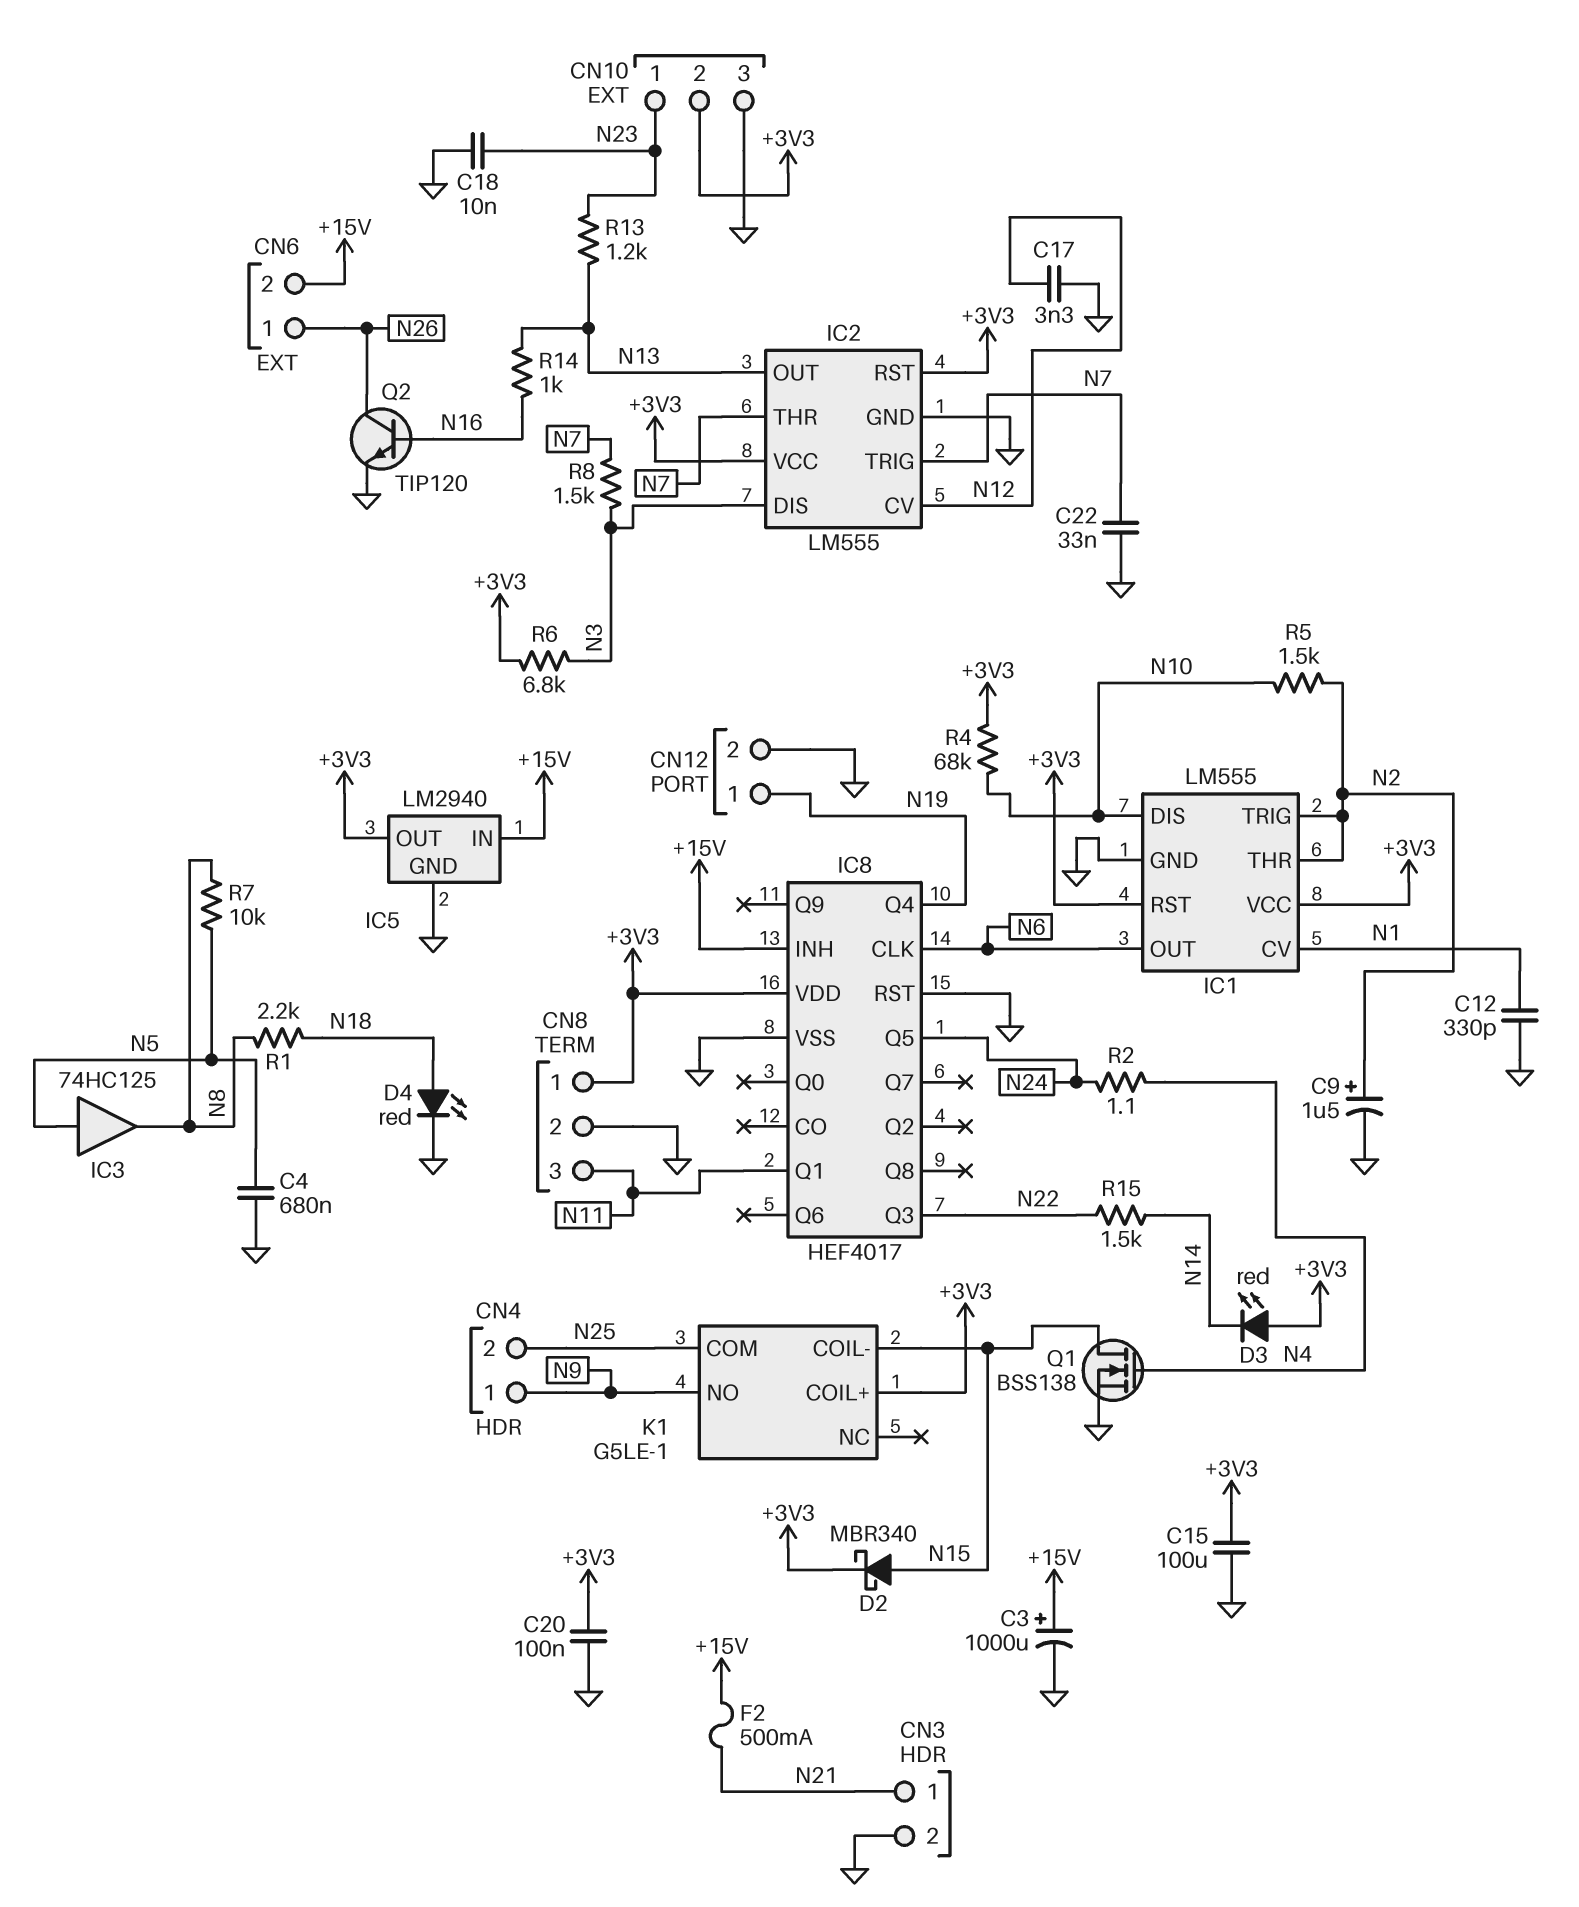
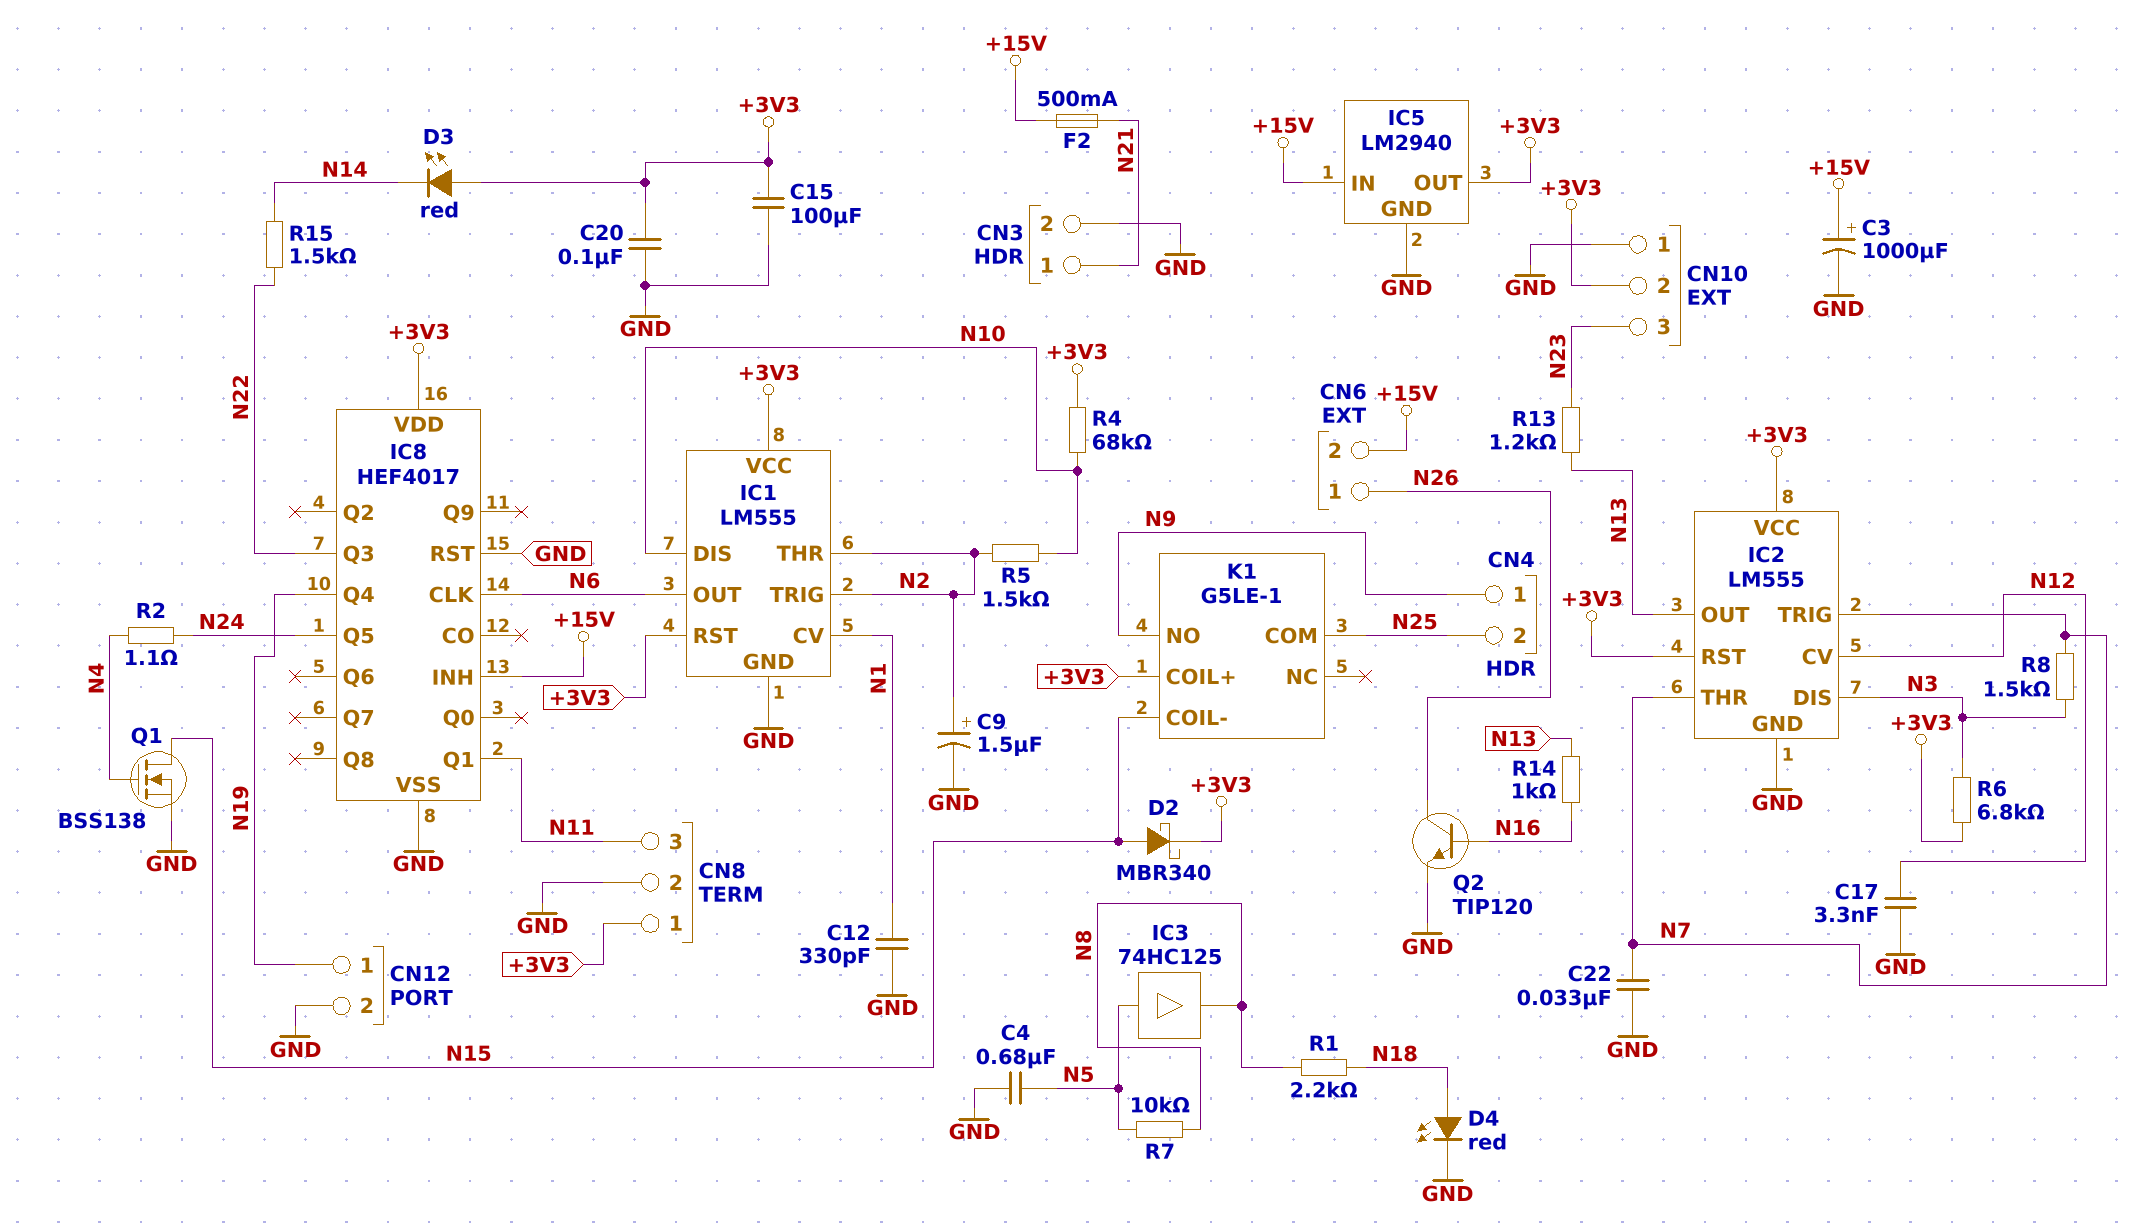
C18: 10nF (GND, N23) -> none
CN10 pin 1: N23 -> GND
CN10 pin 3: GND -> N23

